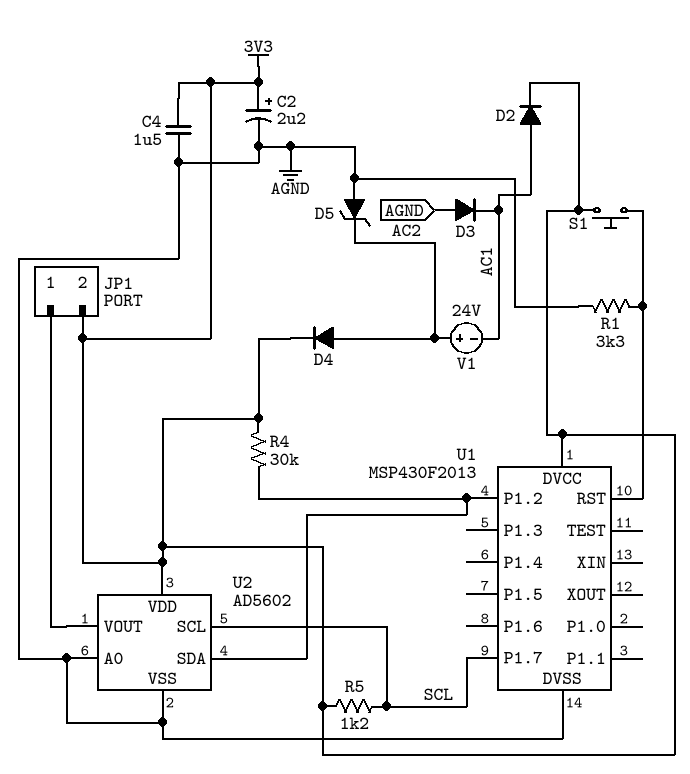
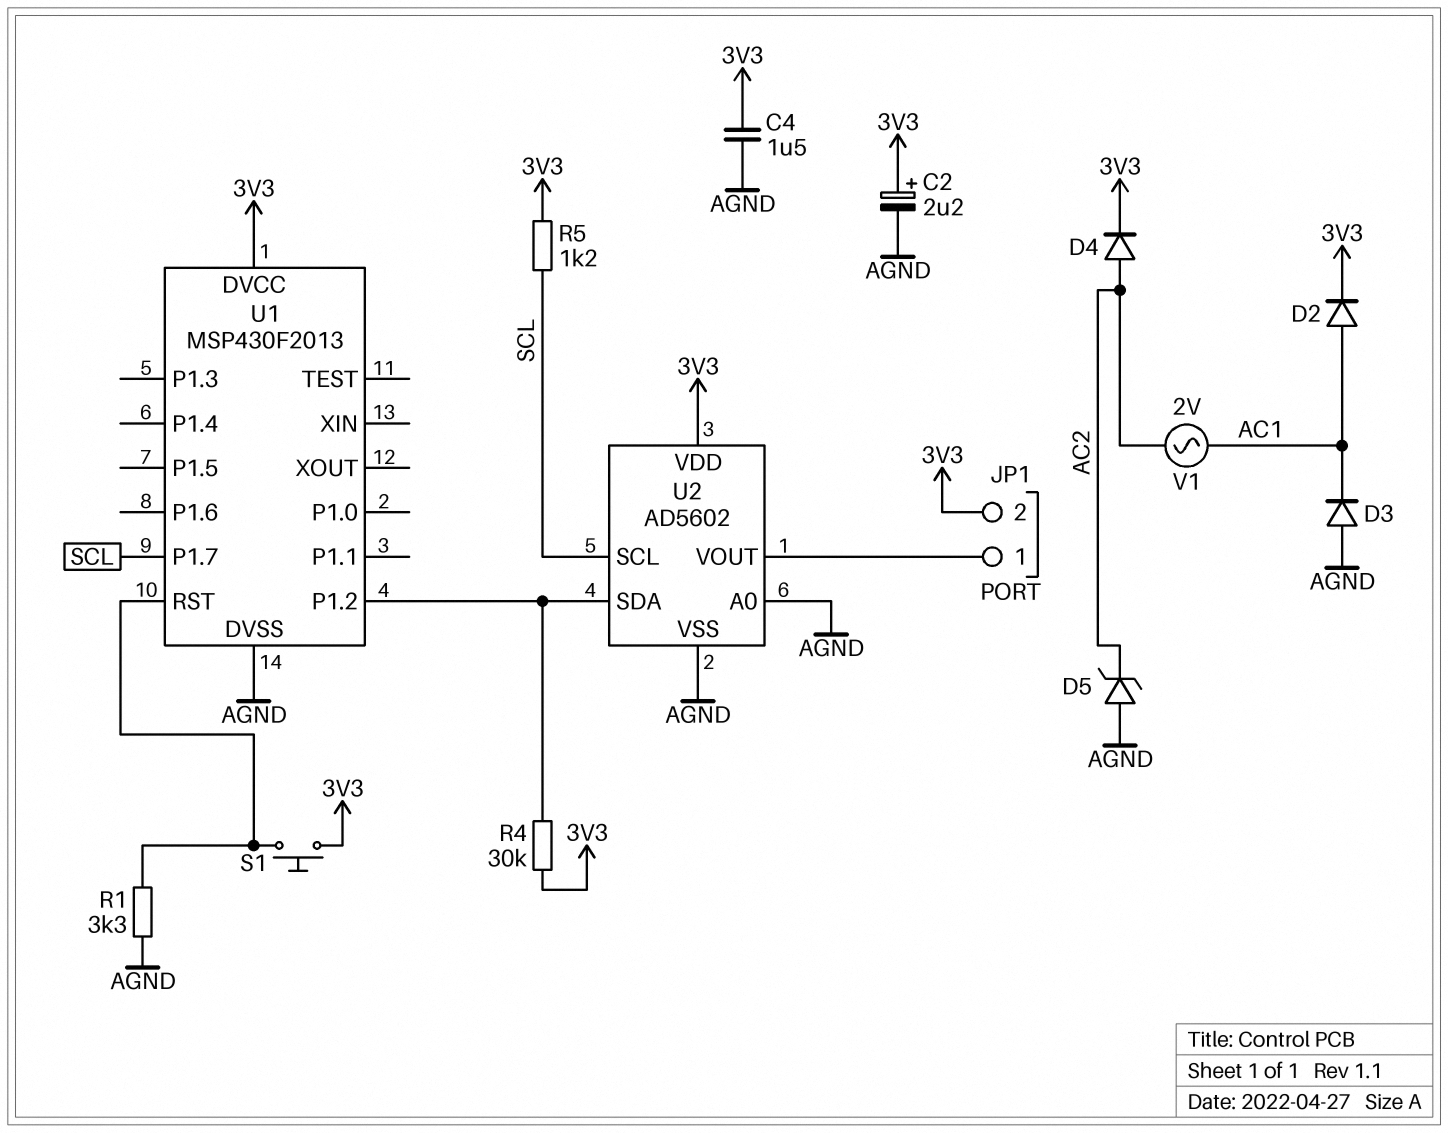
V1: 24V (plus AC2, minus AC1) -> AC 2V (AC1, AC2)

